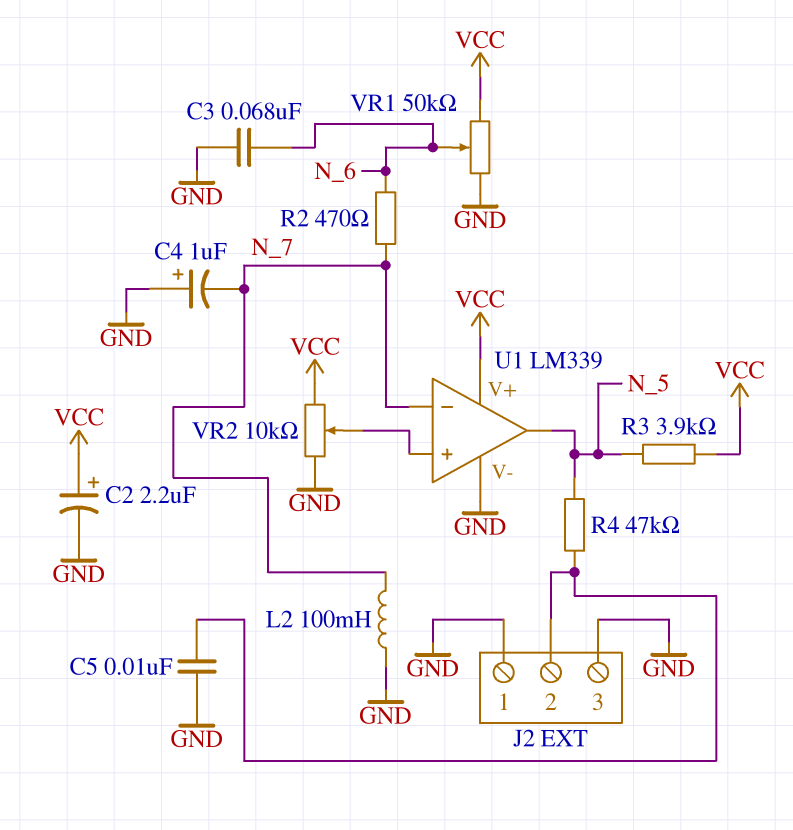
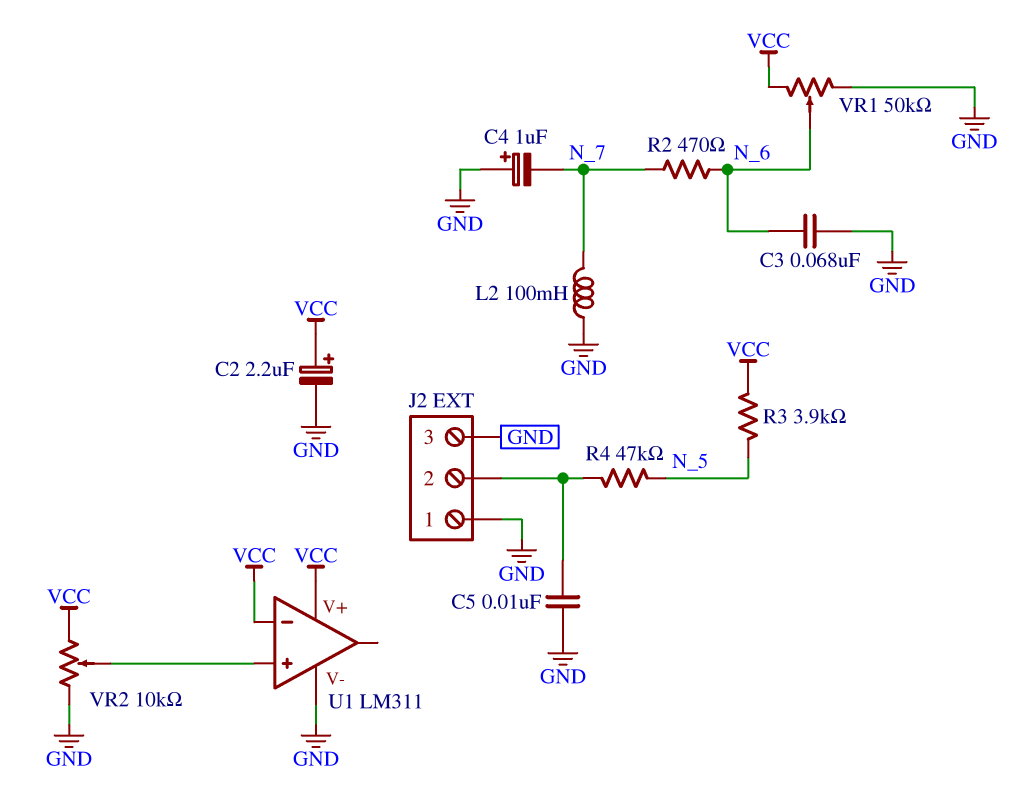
U1: LM339 -> LM311
U1 pin in-: N_7 -> VCC
U1 pin out: N_5 -> none

